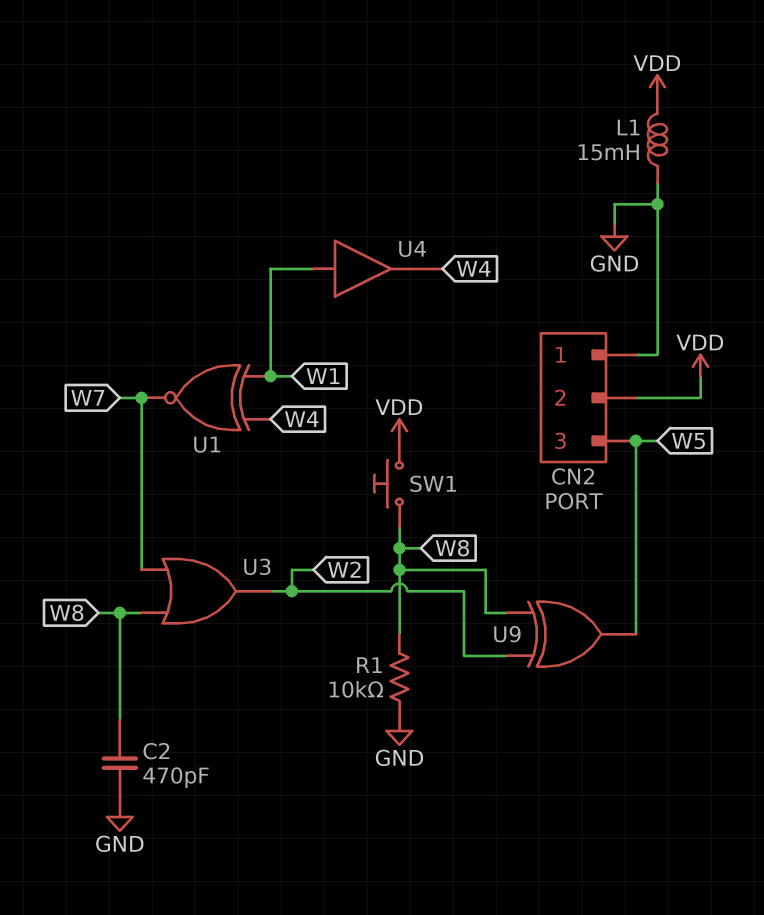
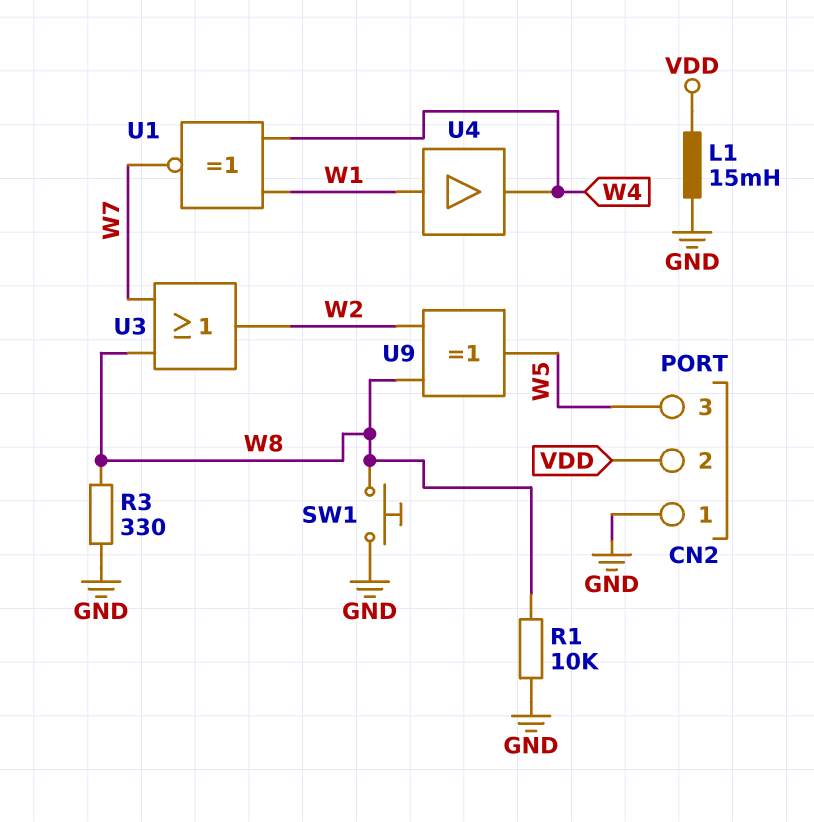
C2: 470pF (GND, W8) -> none
R3: none -> 330 (GND, W8)
SW1: button (VDD, W8) -> button (GND, W8)

